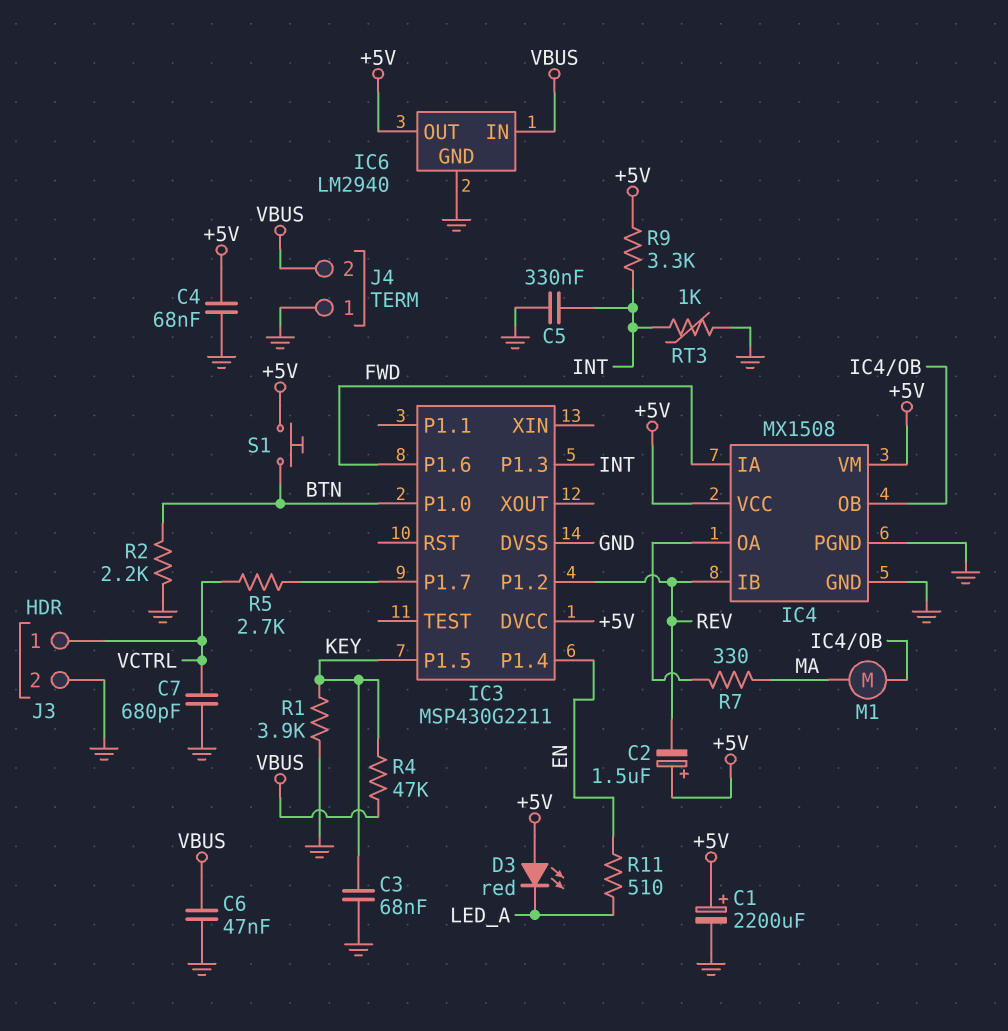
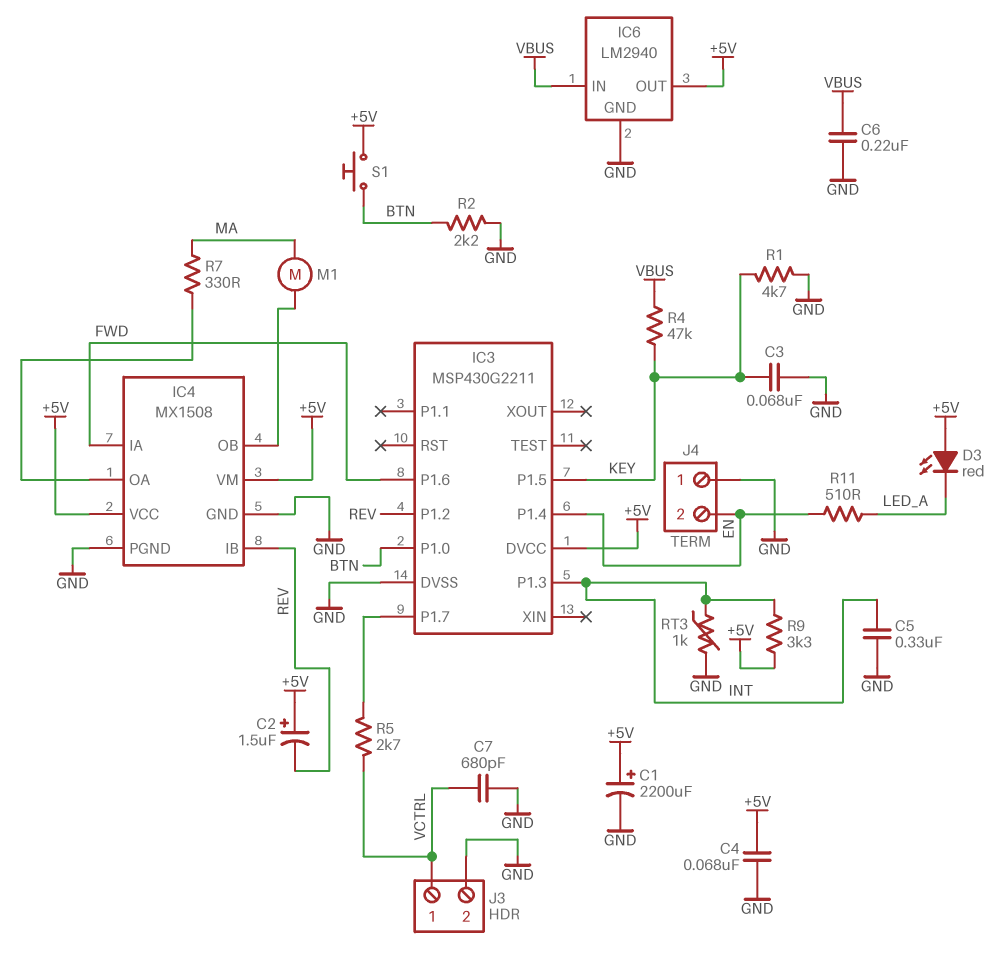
C6: 47nF (GND, VBUS) -> 220nF (GND, VBUS)
J4 pin 2: VBUS -> EN
R1: 3.9k (GND, KEY) -> 4.7k (GND, KEY)

